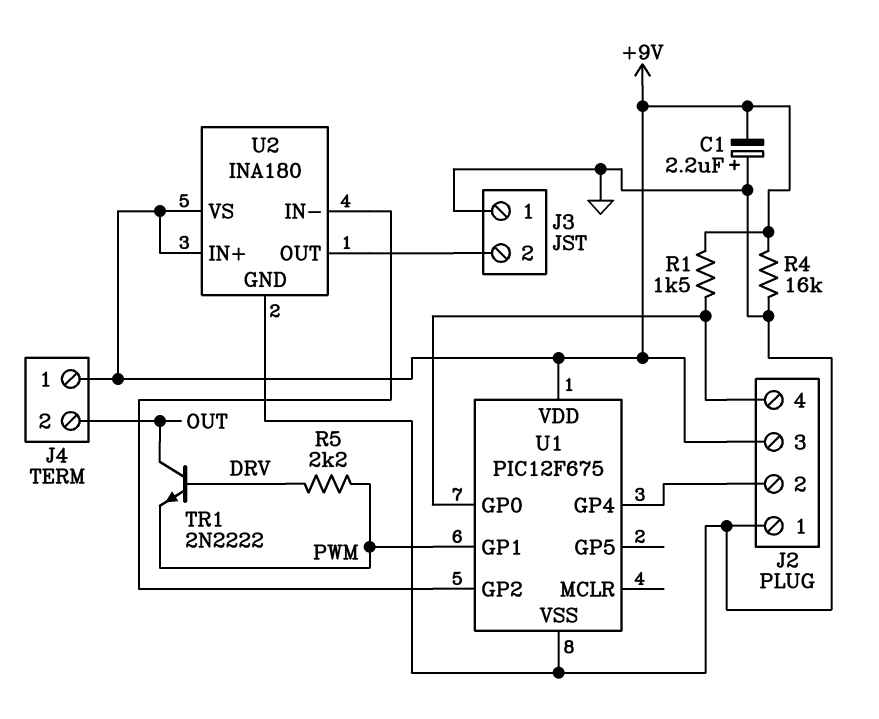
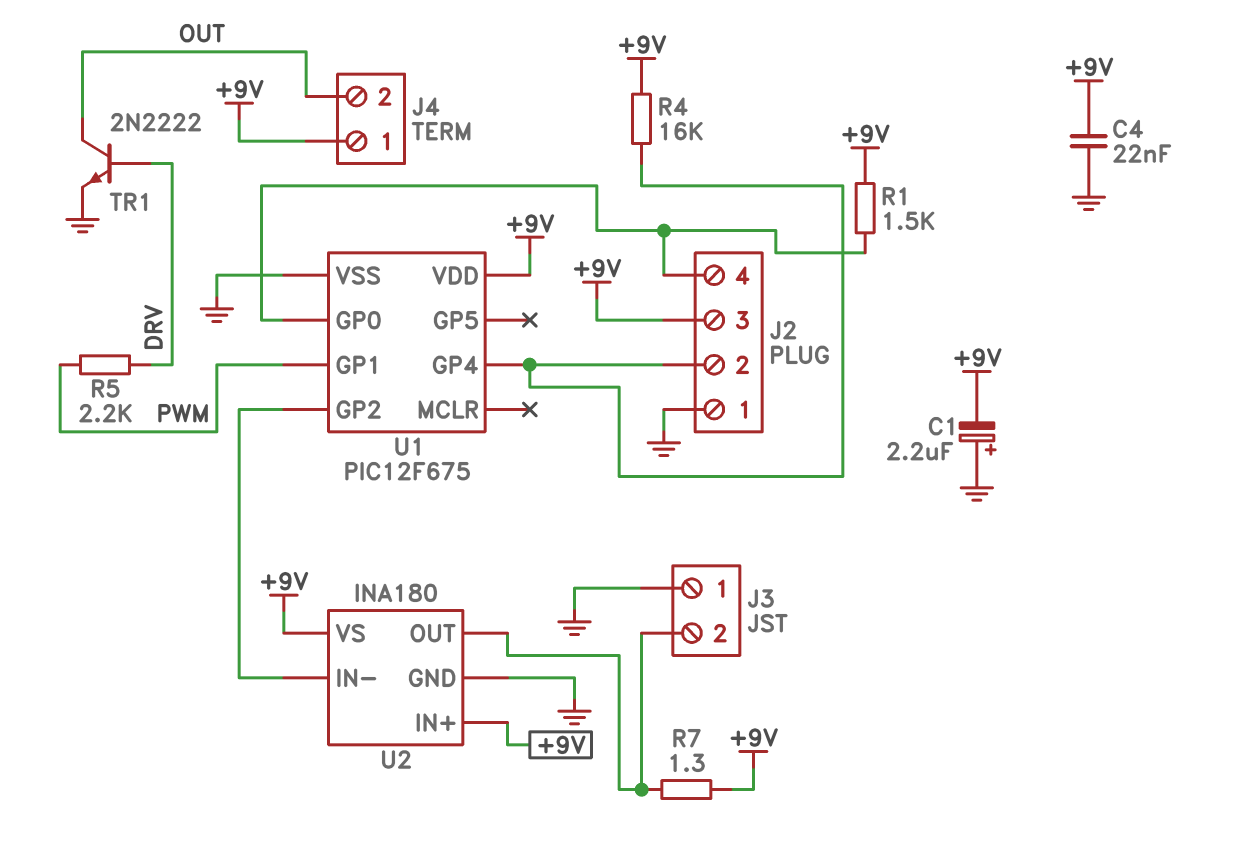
C4: none -> 22nF (+9V, GND)
R4: 16k (+9V, GND) -> 16k (+9V, J2/2)
R7: none -> 1.3 (+9V, J3/2)
TR1: NPN 2N2222 (B DRV, C OUT, E PWM) -> NPN 2N2222 (B DRV, C OUT, E GND)

